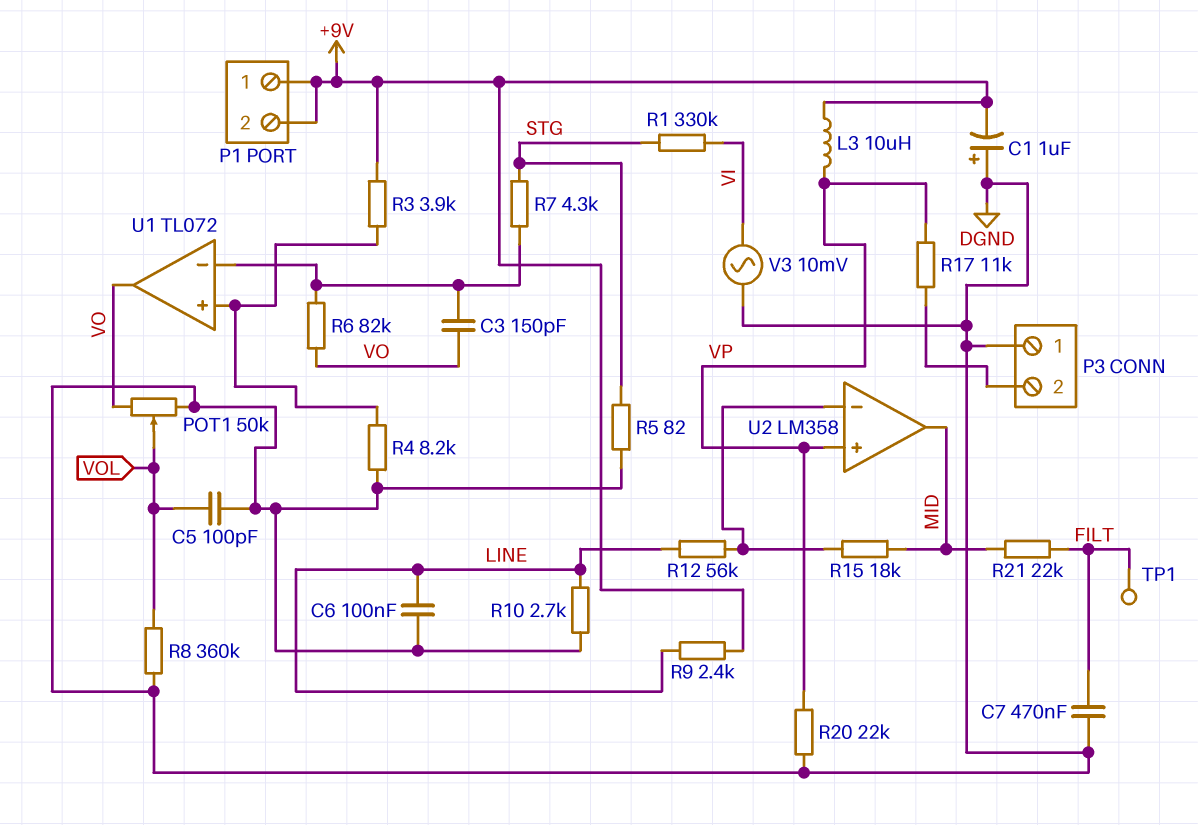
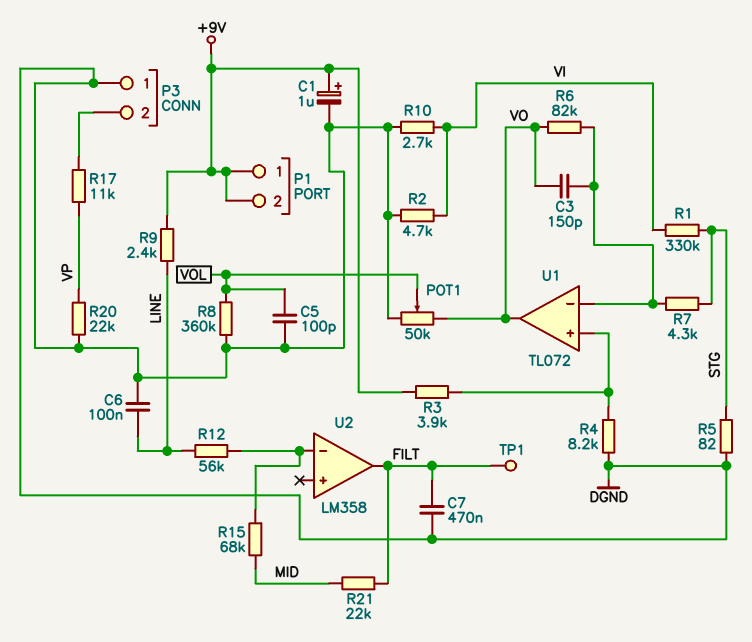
C1: 1uF (plus DGND, minus +9V) -> 1uF (plus +9V, minus DGND)
L3: 10uH (+9V, VP) -> none
R2: none -> 4.7k (DGND, VI)
R10: 2.7k (DGND, LINE) -> 2.7k (DGND, VI)
R15: 18k (MID, U2/in-) -> 68k (MID, U2/in-)
U2 pin in+: VP -> none
U2 pin out: MID -> FILT
V3: AC 10mV (DGND, VI) -> none

